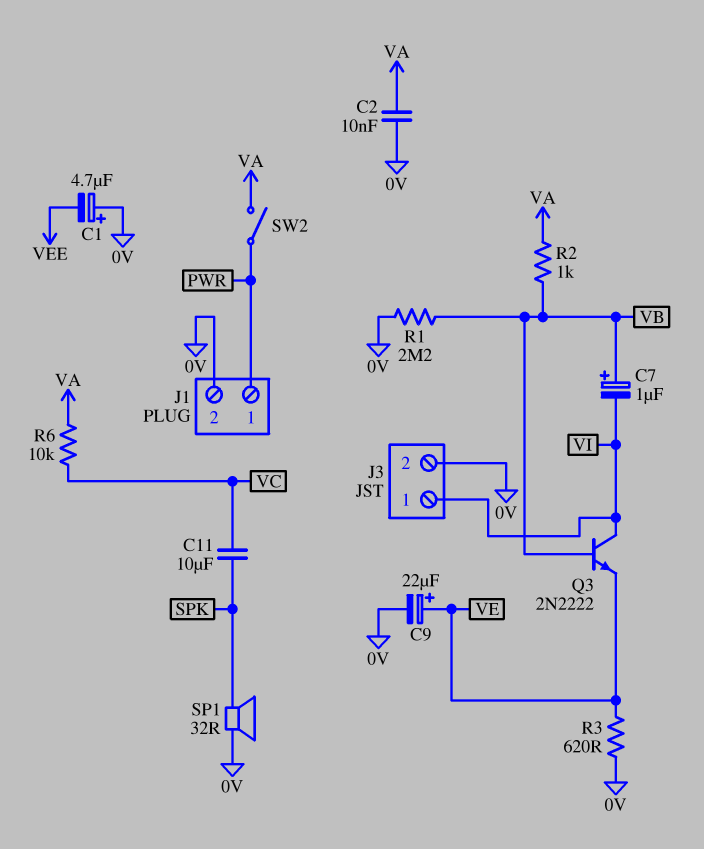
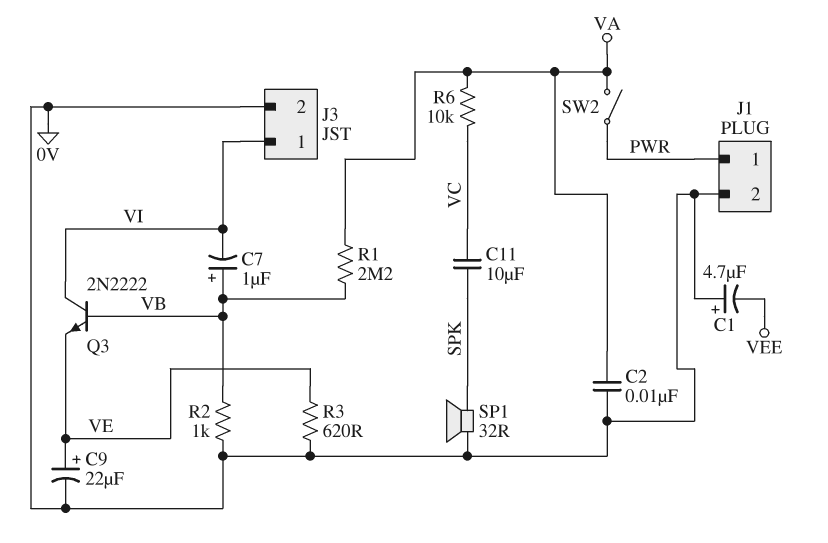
R1: 2.2M (0V, VB) -> 2.2M (VA, VB)
R2: 1k (VA, VB) -> 1k (0V, VB)

